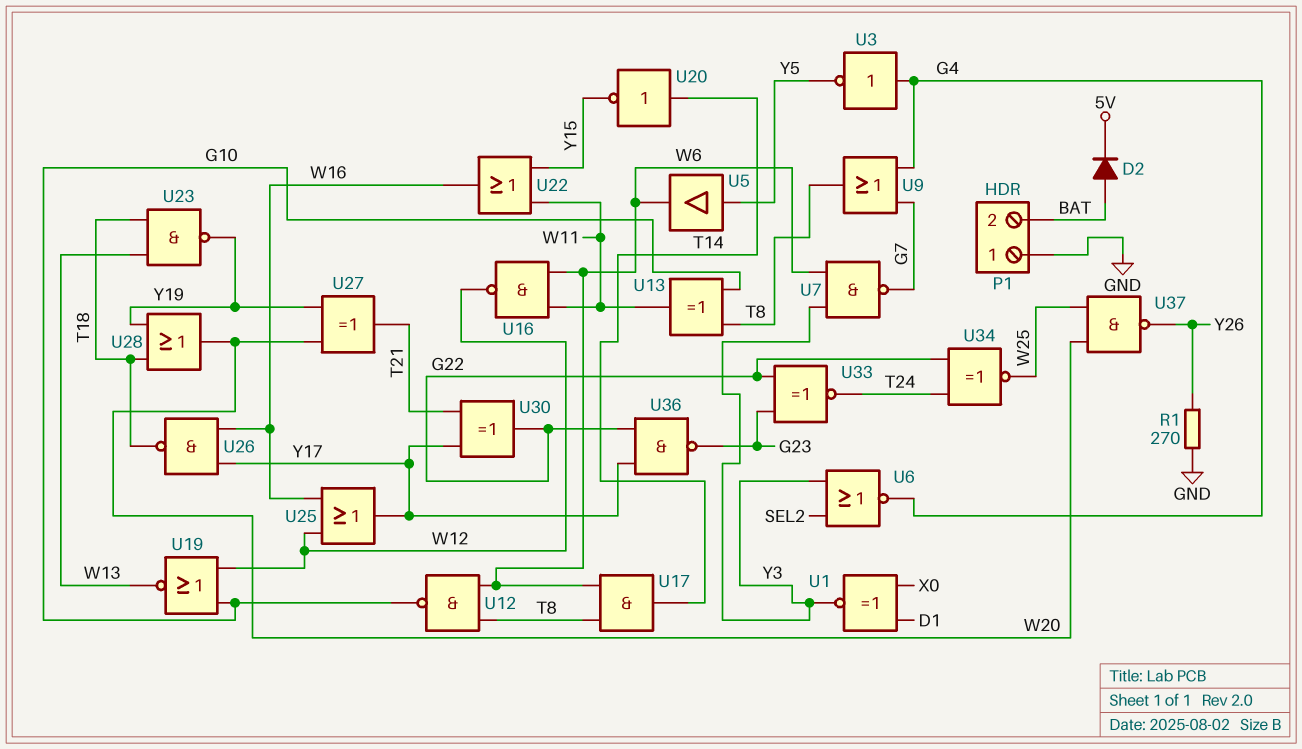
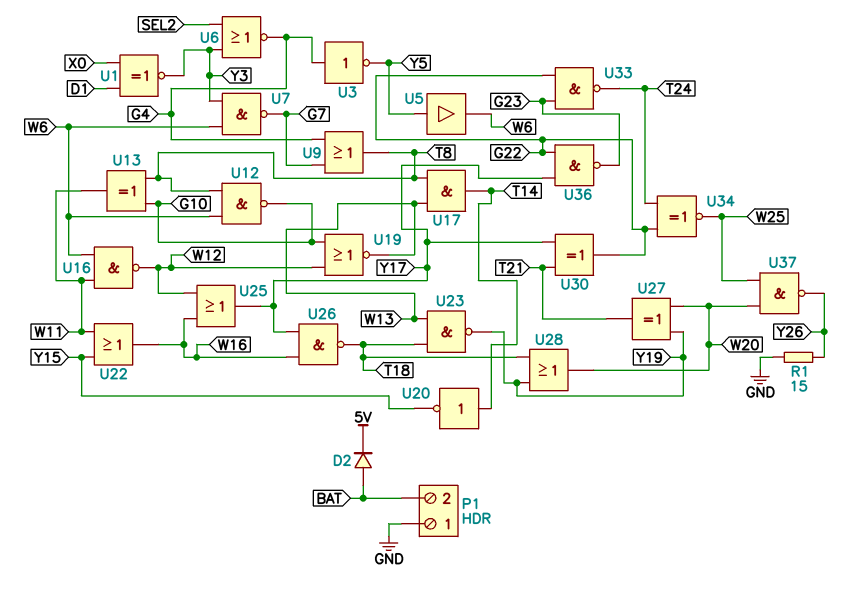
R1: 270 (GND, Y26) -> 15 (GND, Y26)
U17: AND (in T8, in W6, out T14) -> AND (in T8, in W13, out T14)
U33: XNOR (in G22, in G23, out T24) -> NAND (in G22, in G23, out T24)

